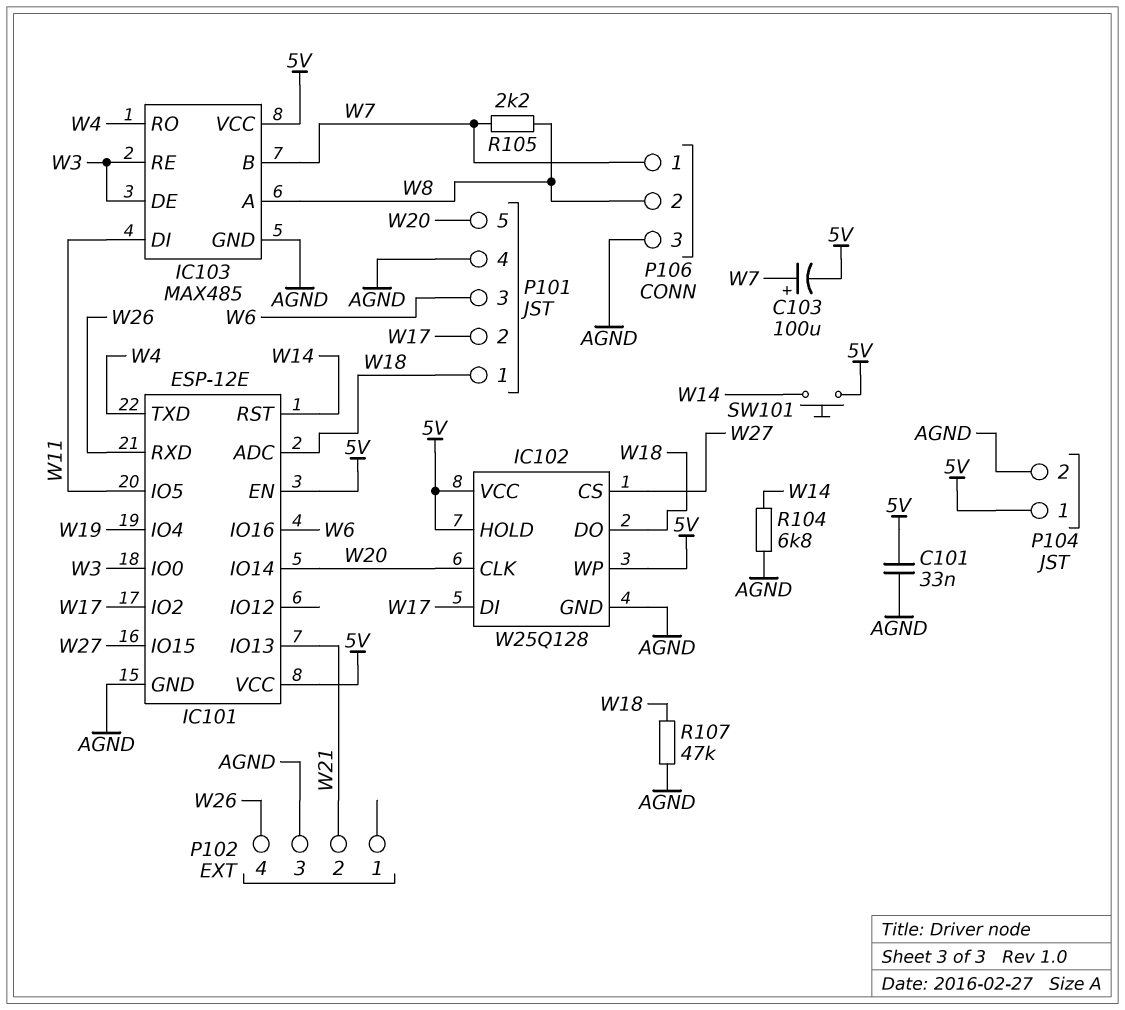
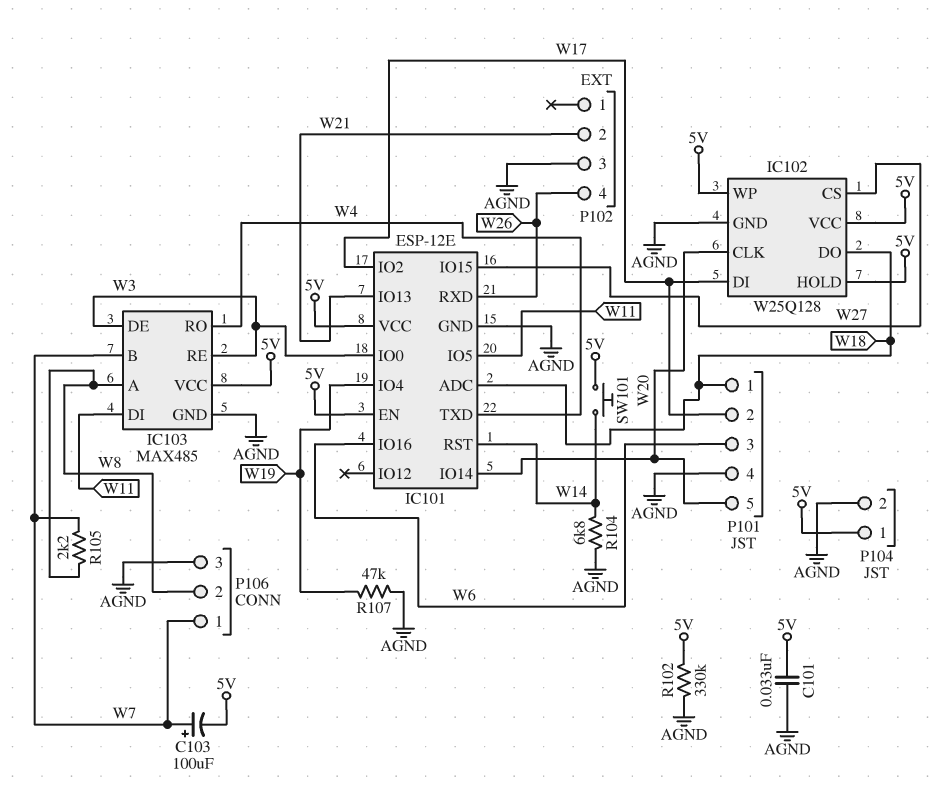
R102: none -> 330k (5V, AGND)
R107: 47k (AGND, W18) -> 47k (AGND, W19)

